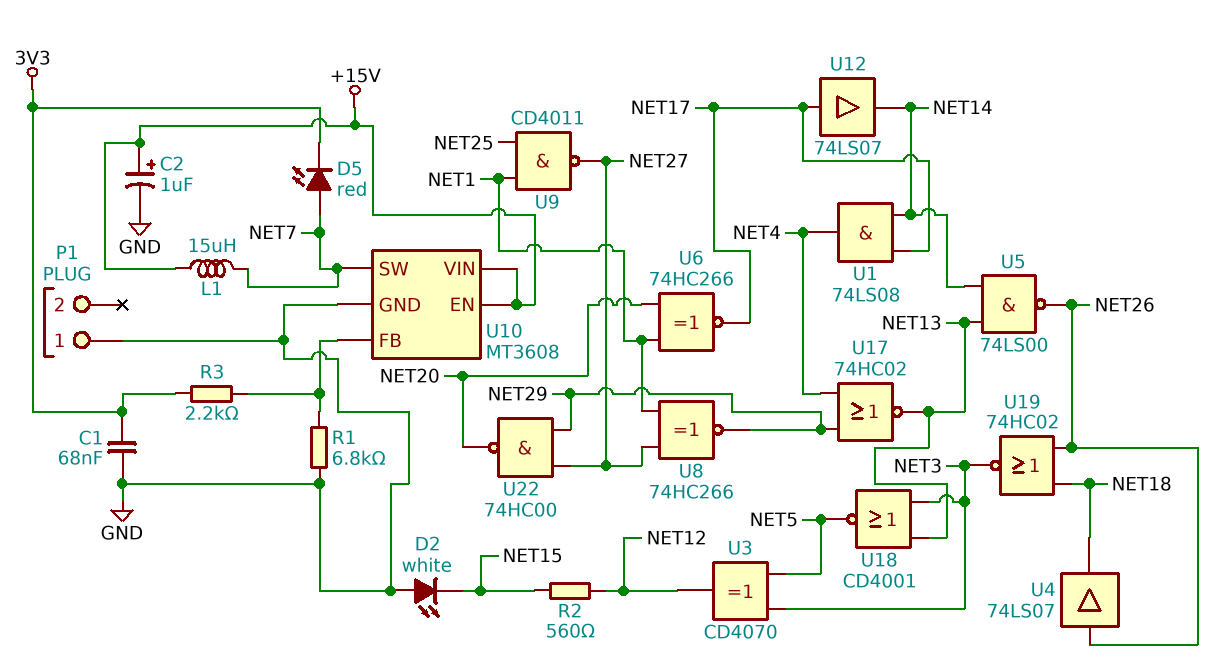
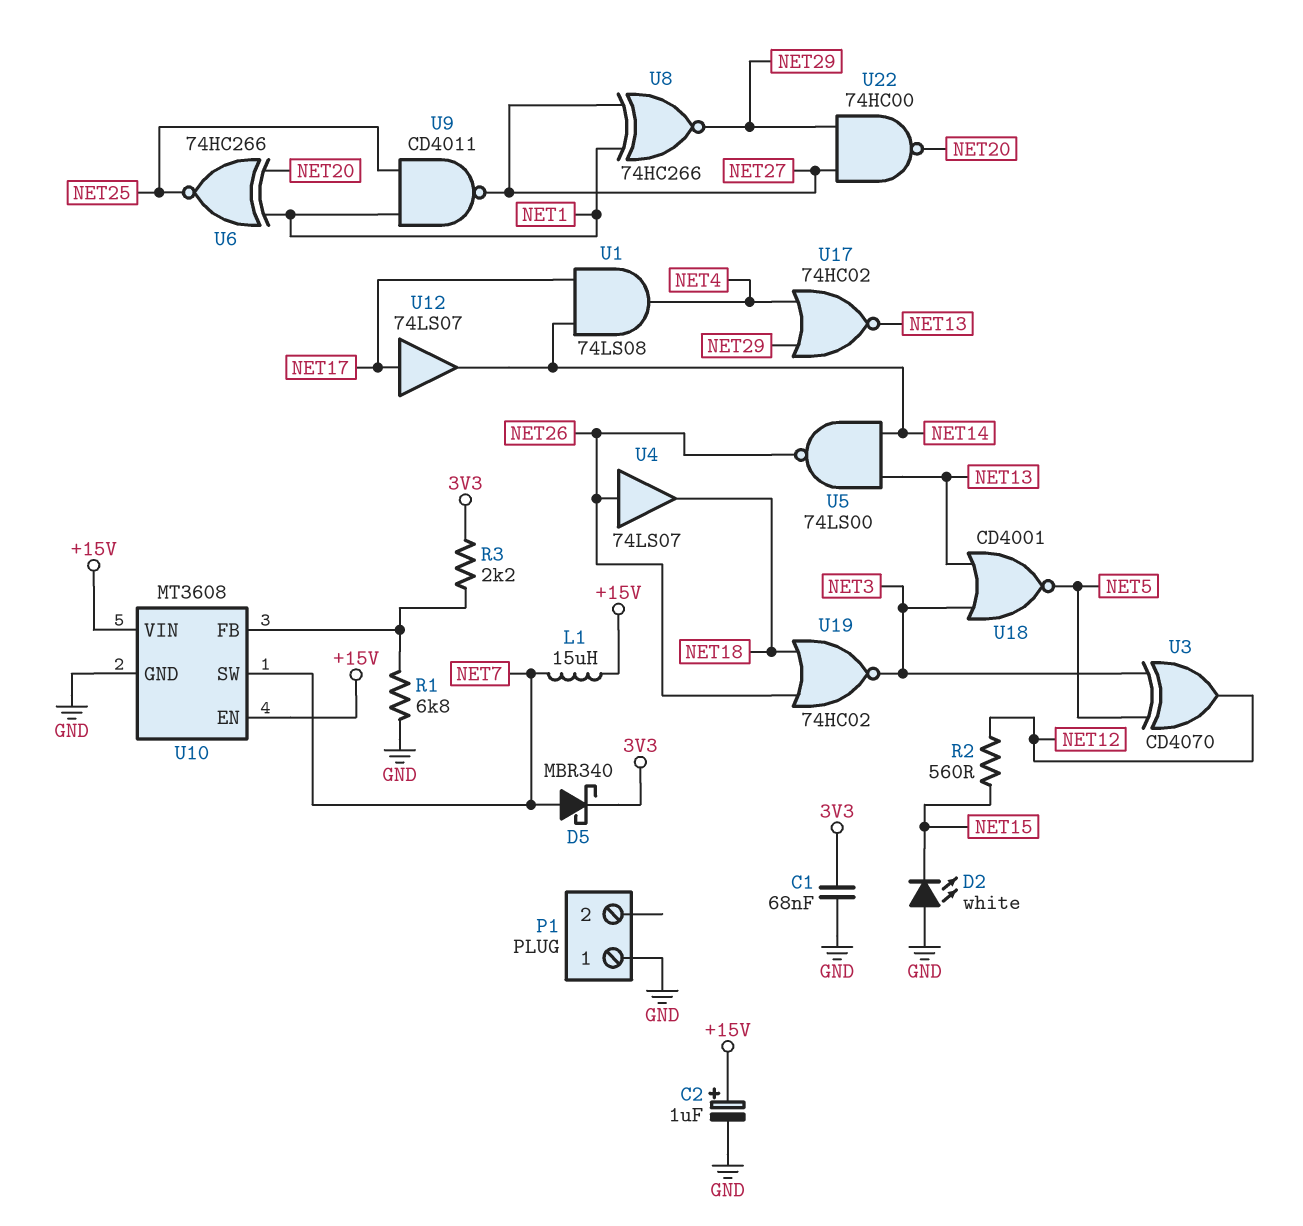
D5: LED red (A NET7, K 3V3) -> schottky MBR340 (A NET7, K 3V3)
U6: XNOR 74HC266 (in NET1, in NET20, out NET17) -> XNOR 74HC266 (in NET1, in NET20, out NET25)

